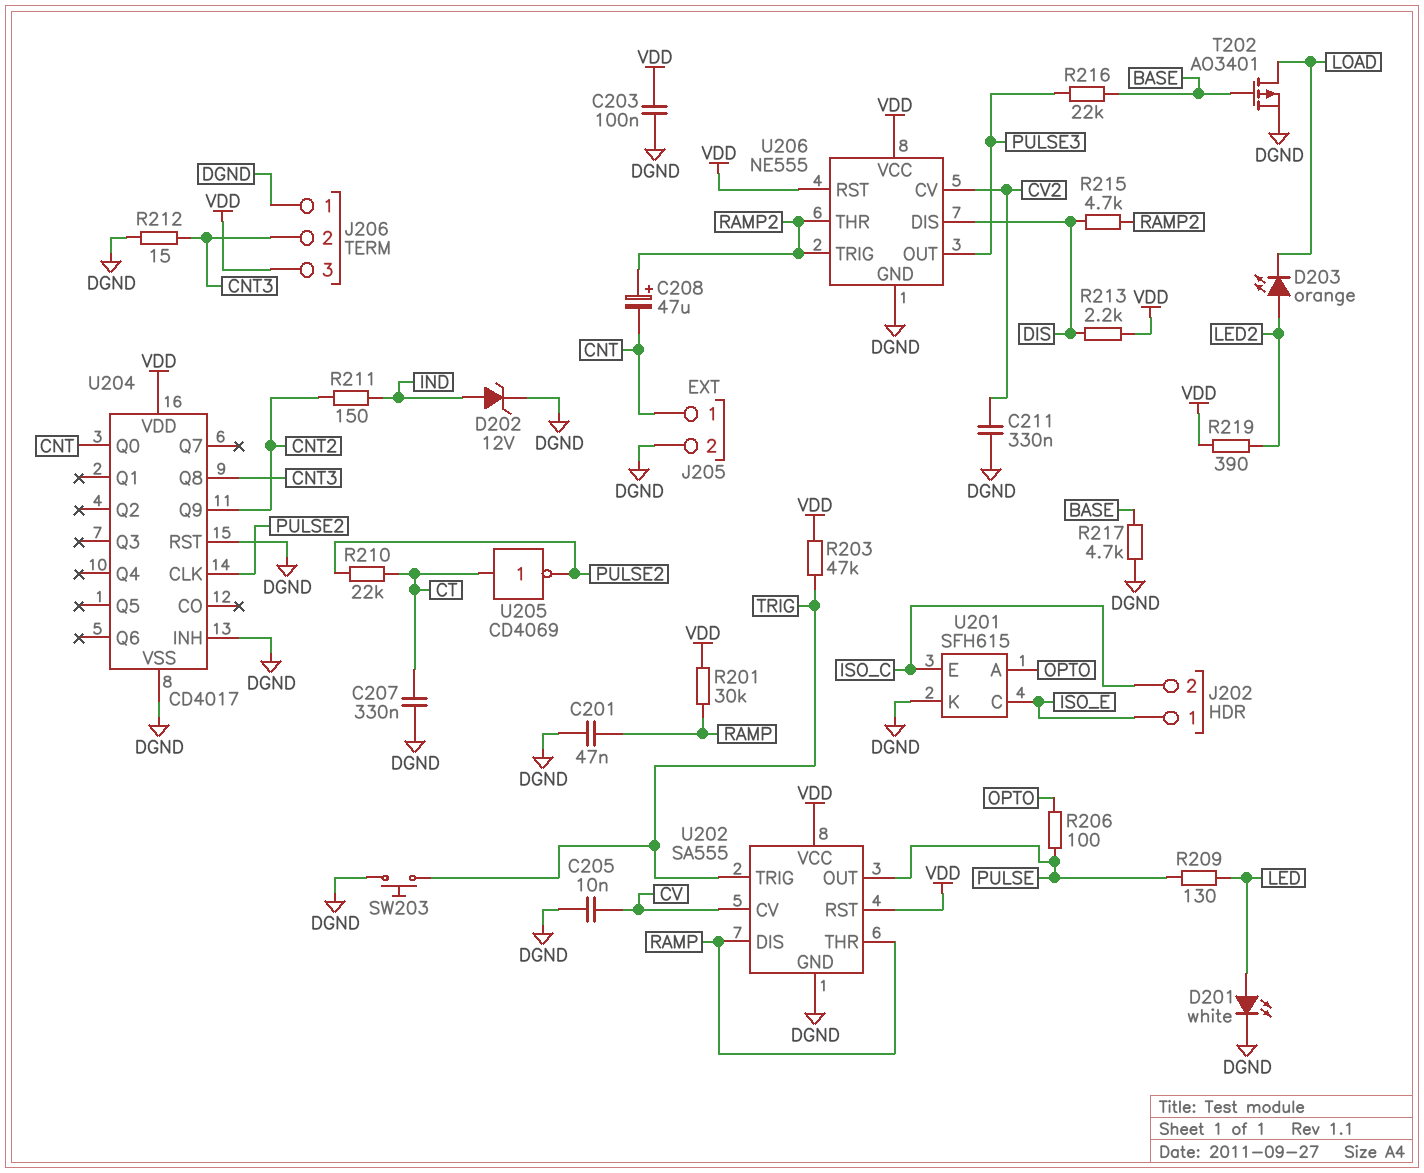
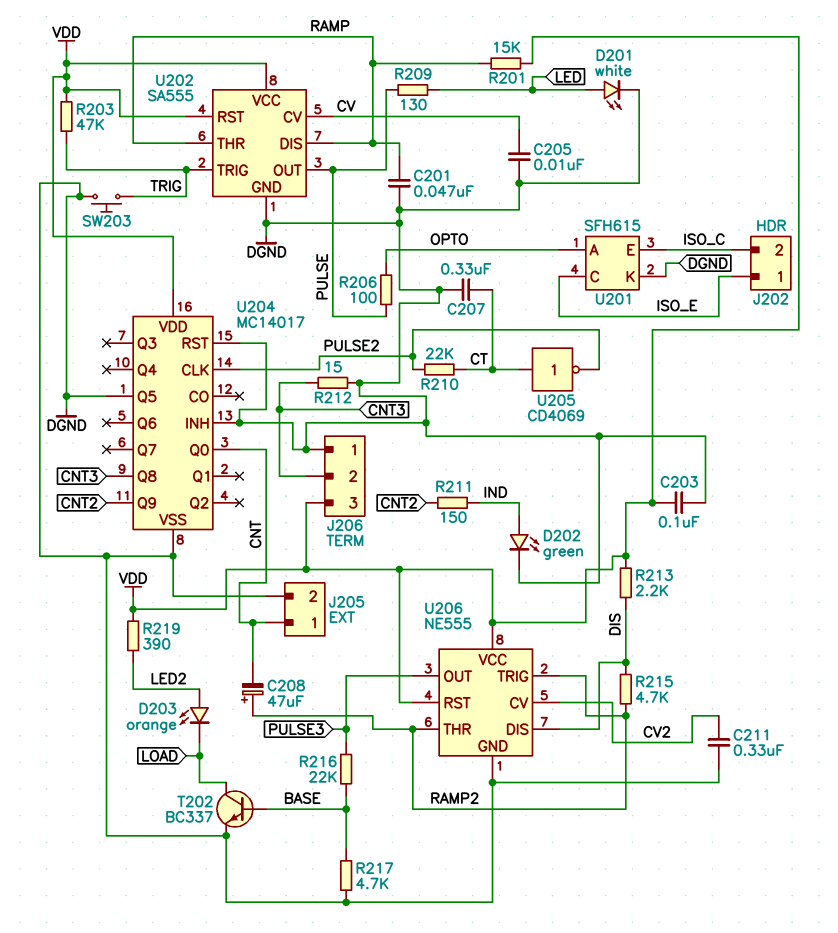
D202: zener 12V (A IND, K DGND) -> LED green (A IND, K DGND)
R201: 30k (RAMP, VDD) -> 15k (RAMP, VDD)
T202: PMOS AO3401 (G BASE, D LOAD, S DGND) -> NPN BC337 (B BASE, C LOAD, E DGND)
U204: CD4017 -> MC14017
U204 pin Q5: none -> DGND

